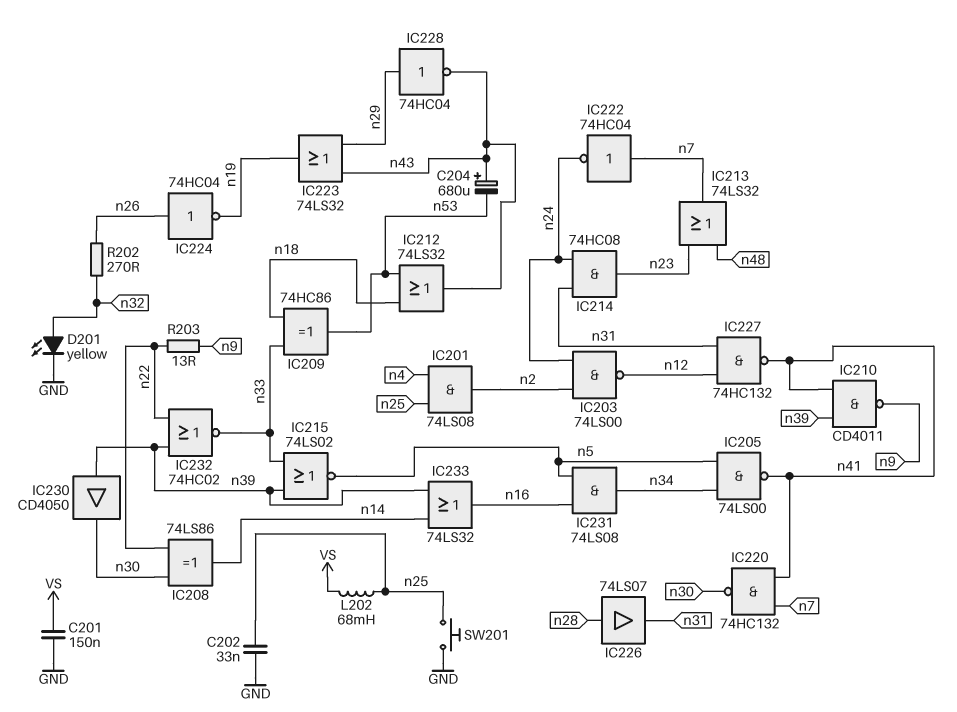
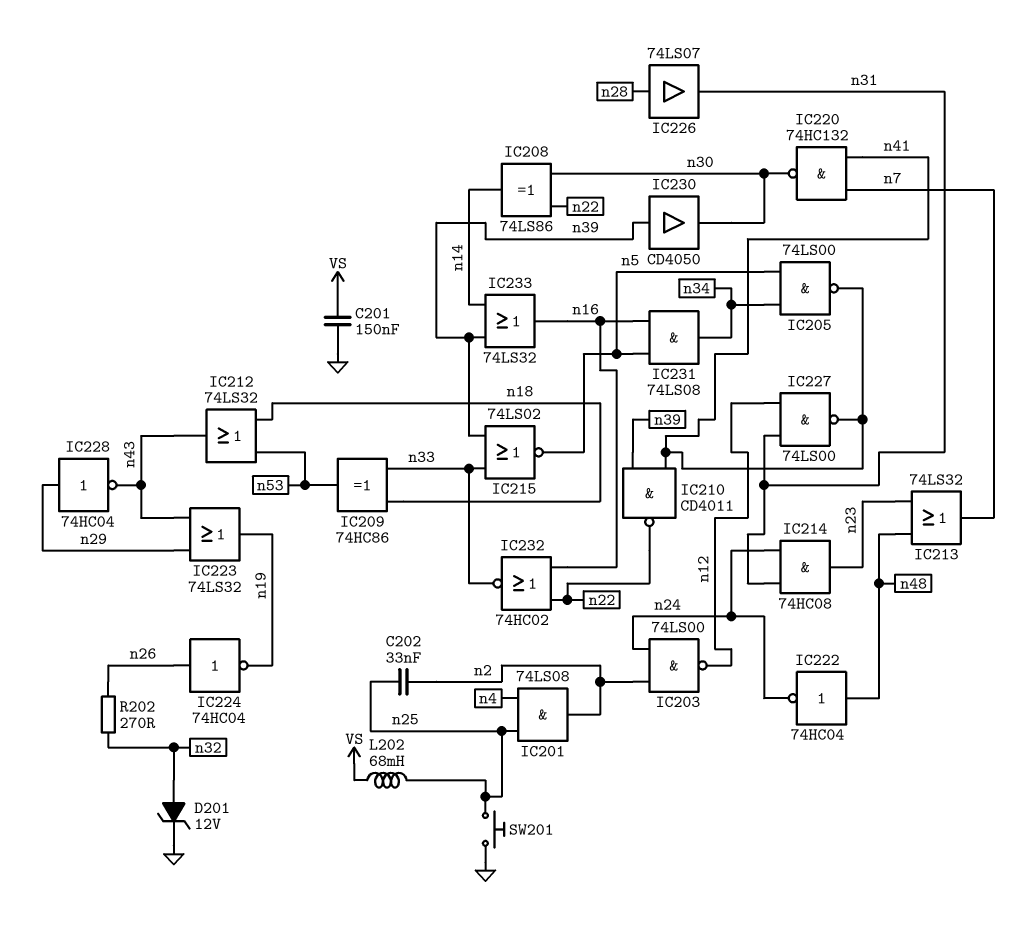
C202: 33nF (GND, n25) -> 33nF (n2, n25)
C204: 680uF (plus n43, minus n53) -> none
D201: LED yellow (A n32, K GND) -> zener 12V (A n32, K GND)
IC210: NAND CD4011 (in n39, in n41, out n9) -> NAND CD4011 (in n39, in n41, out n22)
IC222: NOT 74HC04 (in n7, out n24) -> NOT 74HC04 (in n48, out n24)
IC227: NAND 74HC132 (in n12, in n31, out n41) -> NAND 74LS00 (in n12, in n31, out n41)
IC232: NOR 74HC02 (in n22, in n39, out n33) -> NOR 74HC02 (in n16, in n22, out n33)
R203: 13 (n9, n22) -> none

